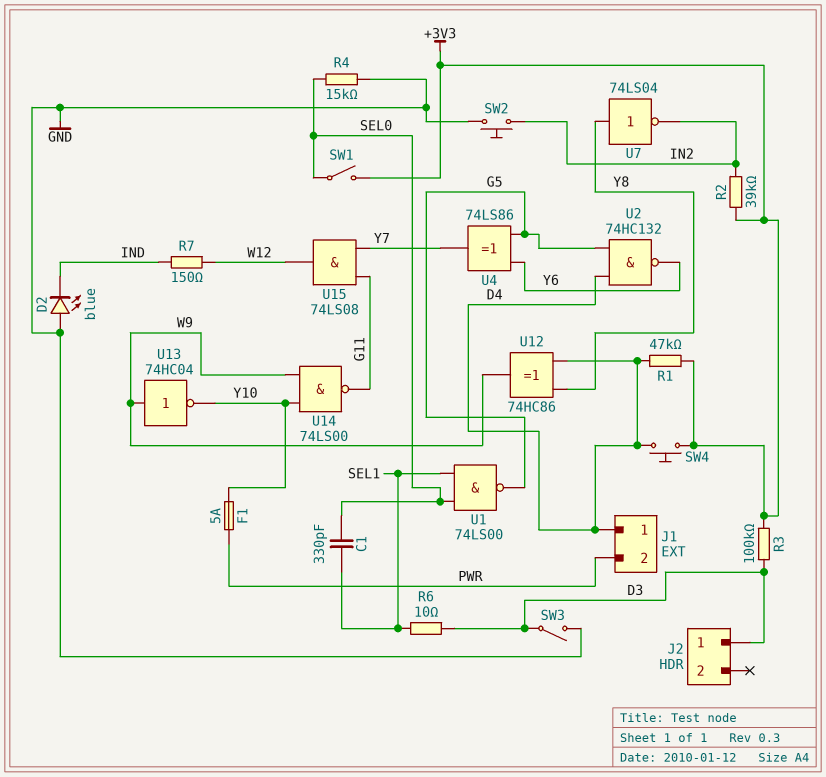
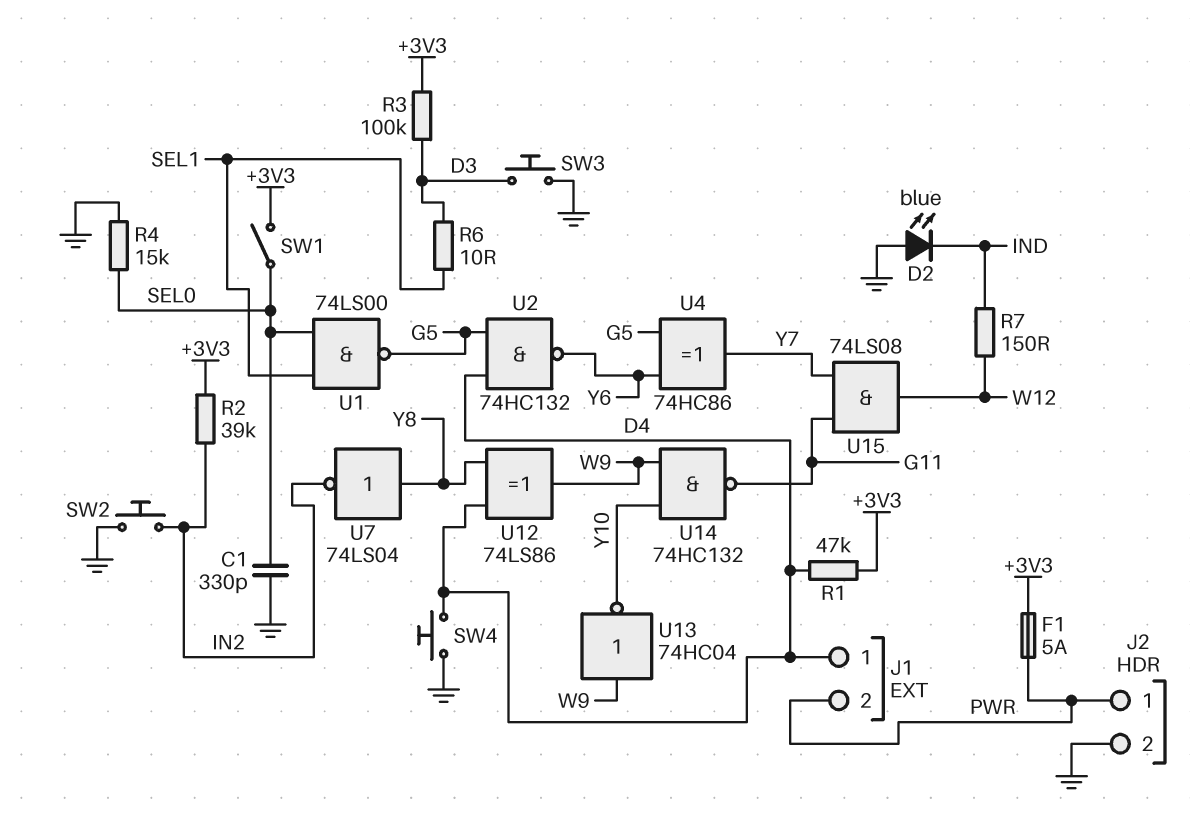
C1: 330pF (SEL0, SEL1) -> 330pF (GND, SEL0)
F1: 5A (PWR, Y10) -> 5A (+3V3, PWR)
J2 pin 1: D3 -> PWR
J2 pin 2: none -> GND
SW3: switch (D3, GND) -> button (D3, GND)
SW4: button (+3V3, D4) -> button (D4, GND)
U4: XOR 74LS86 (in G5, in Y6, out Y7) -> XOR 74HC86 (in G5, in Y6, out Y7)
U12: XOR 74HC86 (in D4, in Y8, out W9) -> XOR 74LS86 (in D4, in Y8, out W9)
U14: NAND 74LS00 (in W9, in Y10, out G11) -> NAND 74HC132 (in W9, in Y10, out G11)

